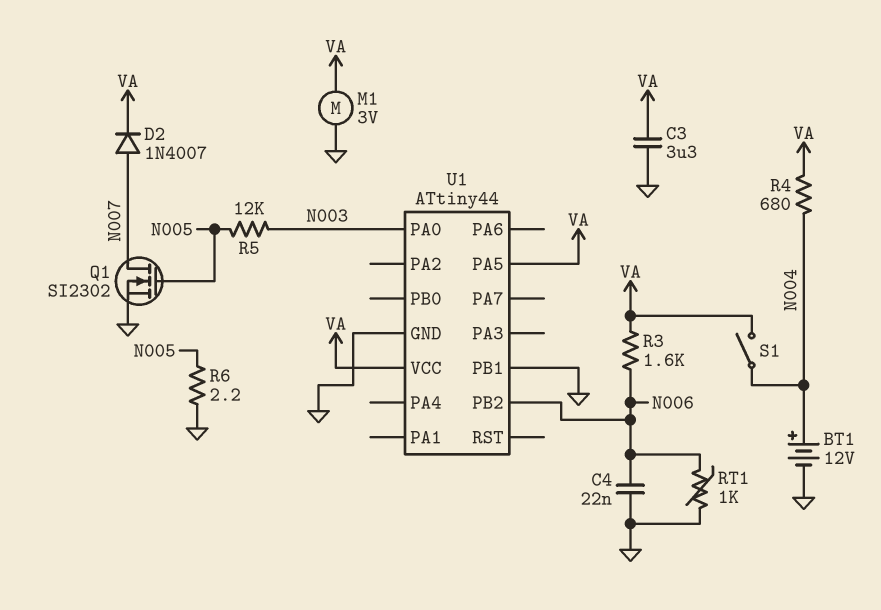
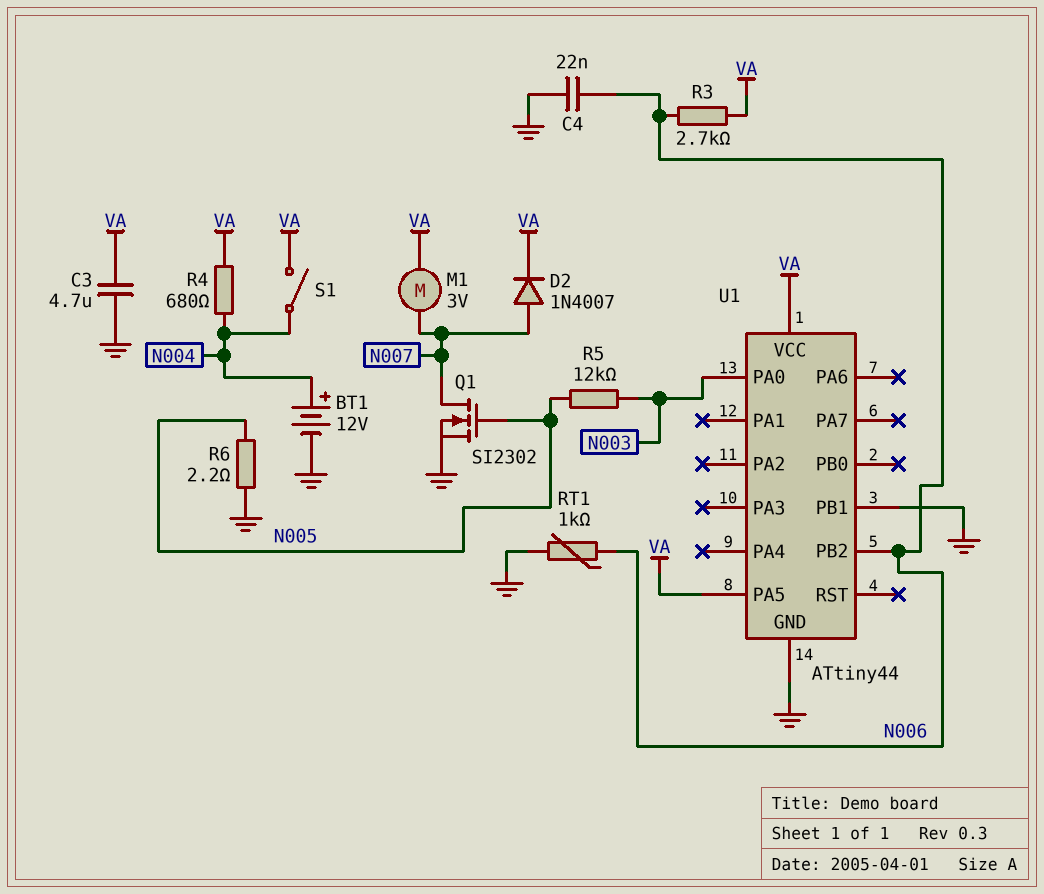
C3: 3.3uF (GND, VA) -> 4.7uF (GND, VA)
M1: motor 3V (GND, VA) -> motor 3V (N007, VA)
R3: 1.6k (N006, VA) -> 2.7k (N006, VA)

